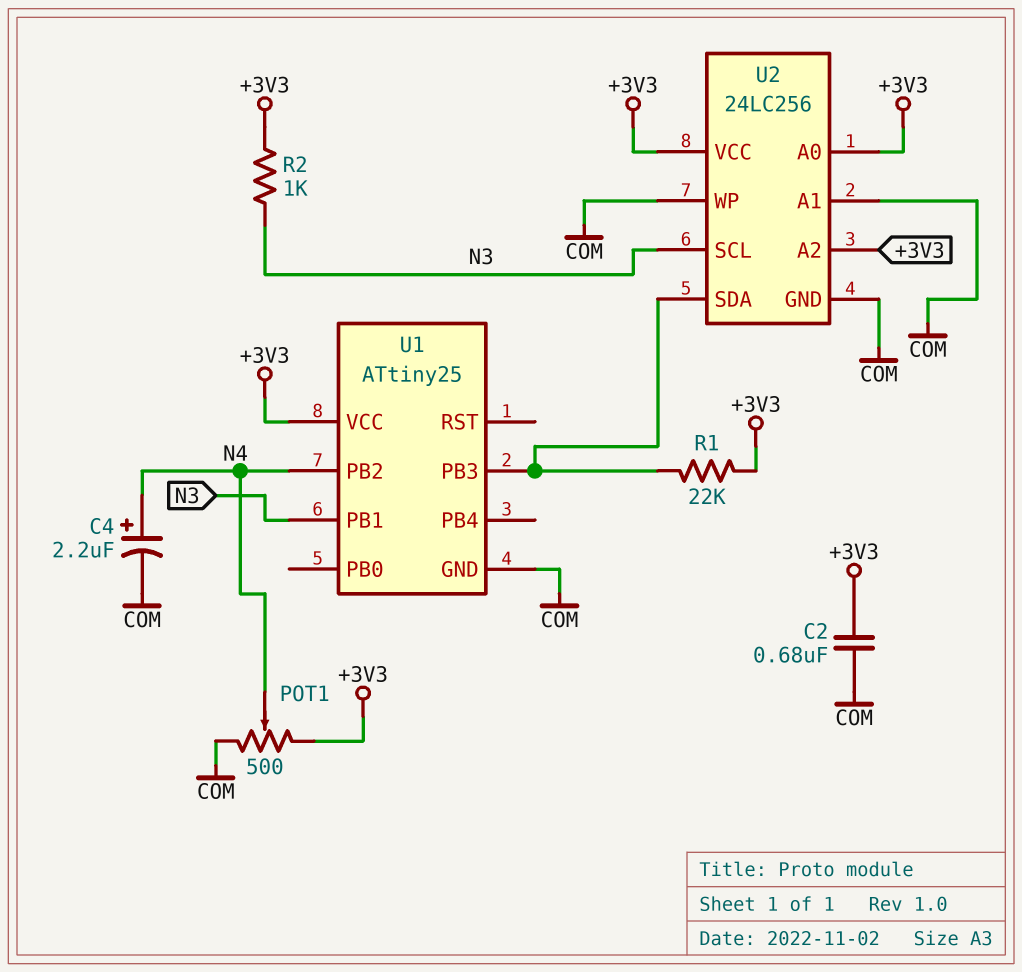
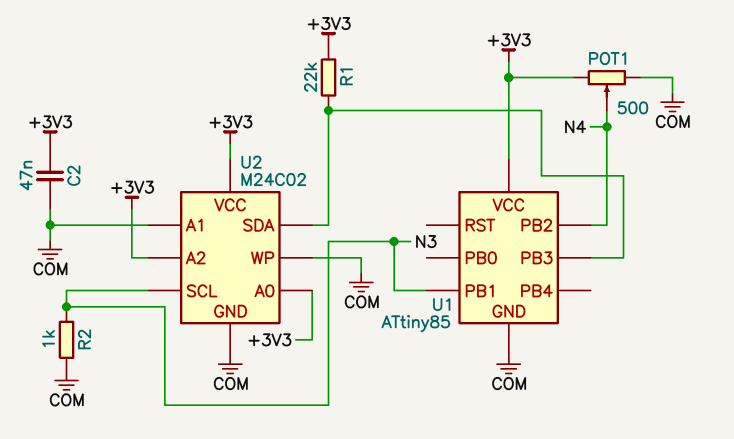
C2: 680nF (+3V3, COM) -> 47nF (+3V3, COM)
C4: 2.2uF (plus N4, minus COM) -> none
R2: 1k (+3V3, N3) -> 1k (COM, N3)
U1: ATtiny25 -> ATtiny85
U2: 24LC256 -> M24C02

